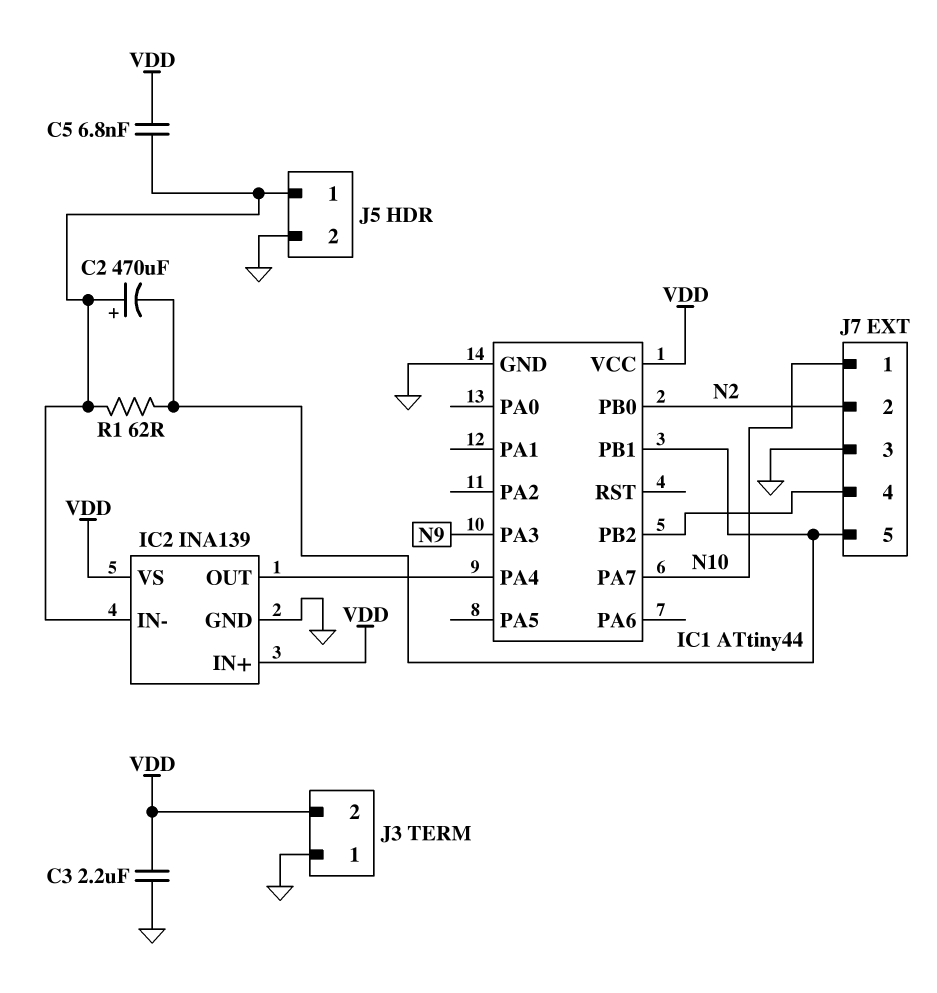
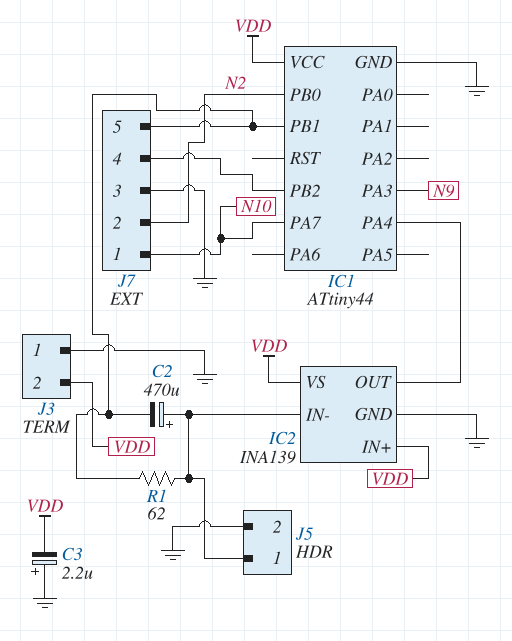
C3: 2.2uF (GND, VDD) -> 2.2uF (plus GND, minus VDD)
C5: 6.8nF (IC2/IN-, VDD) -> none

